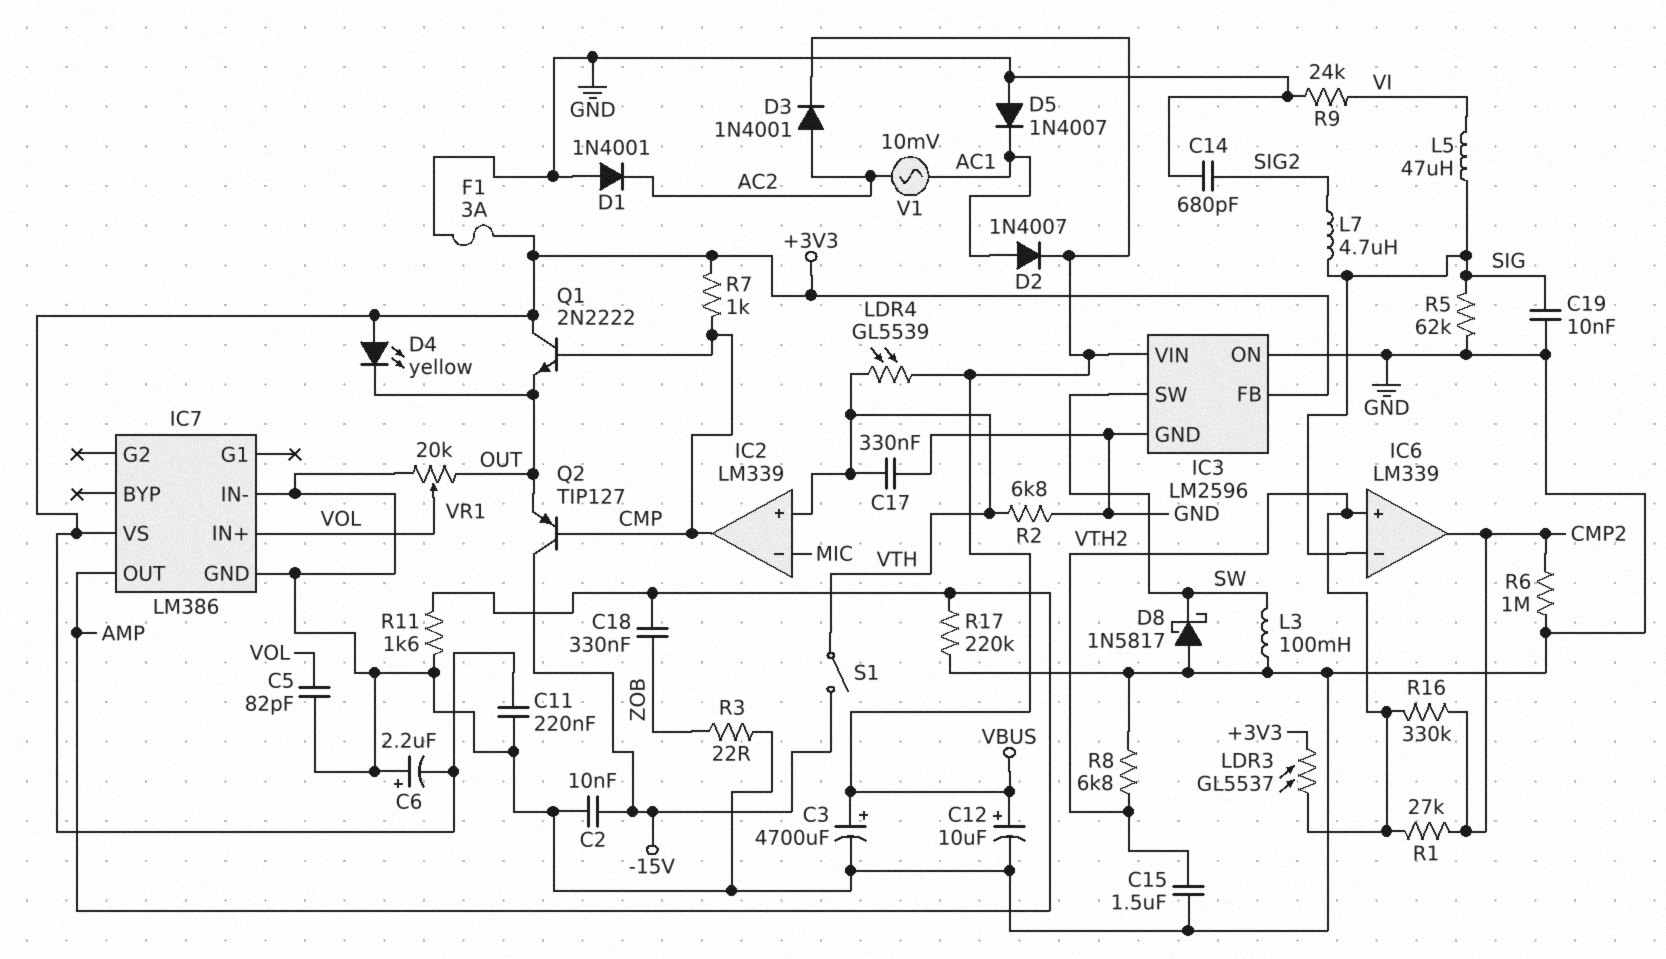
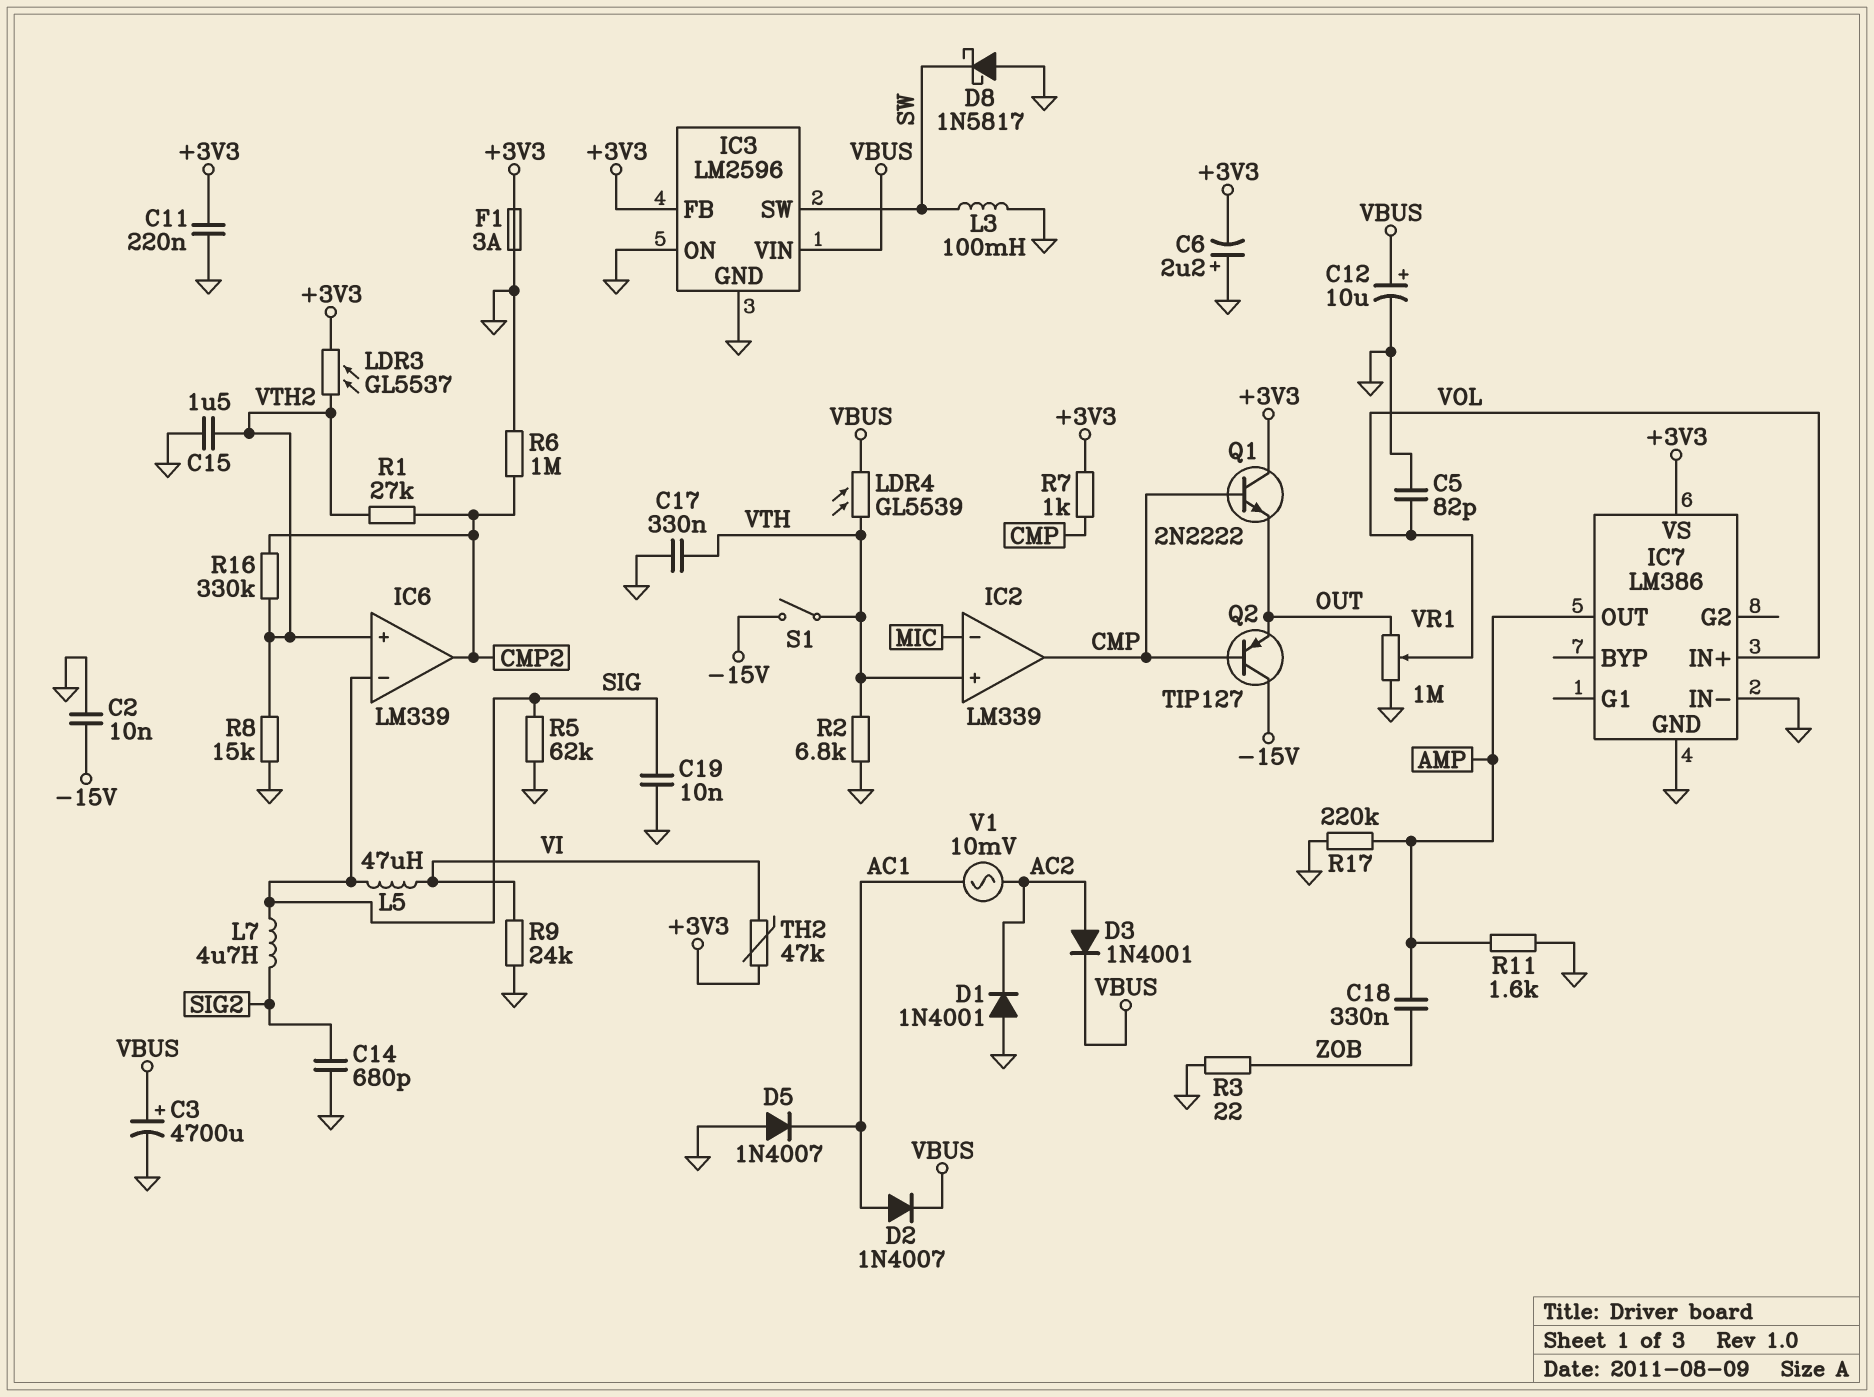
D4: LED yellow (A +3V3, K OUT) -> none
R8: 6.8k (GND, VTH2) -> 15k (GND, VTH2)
TH2: none -> 47k (+3V3, VI)
VR1: 20k (GND, OUT, wiper VOL) -> 1M (GND, OUT, wiper VOL)

